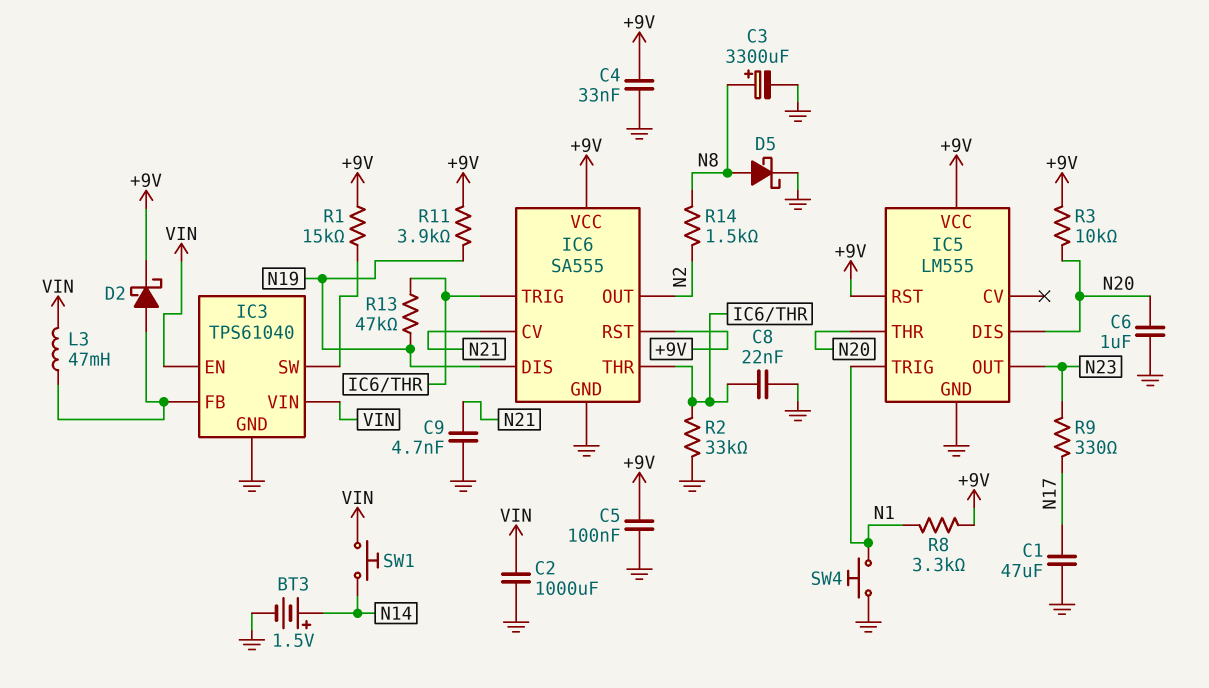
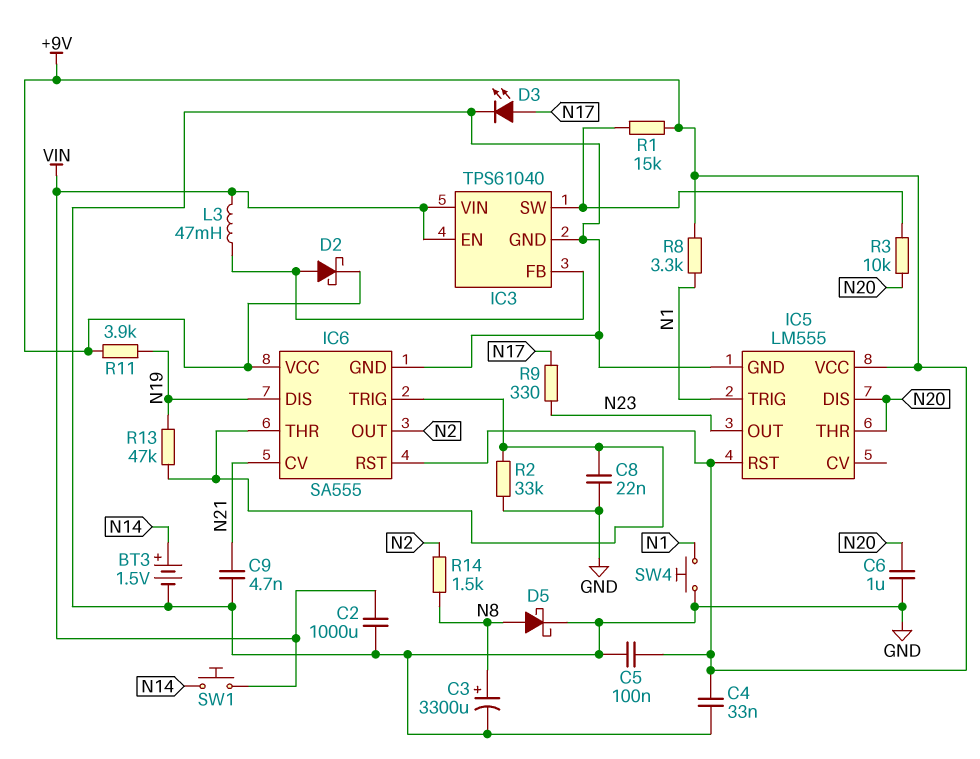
C1: 47uF (GND, N17) -> none
D3: none -> LED (A N17, K GND)
R3: 10k (+9V, N20) -> 10k (IC3/SW, N20)

